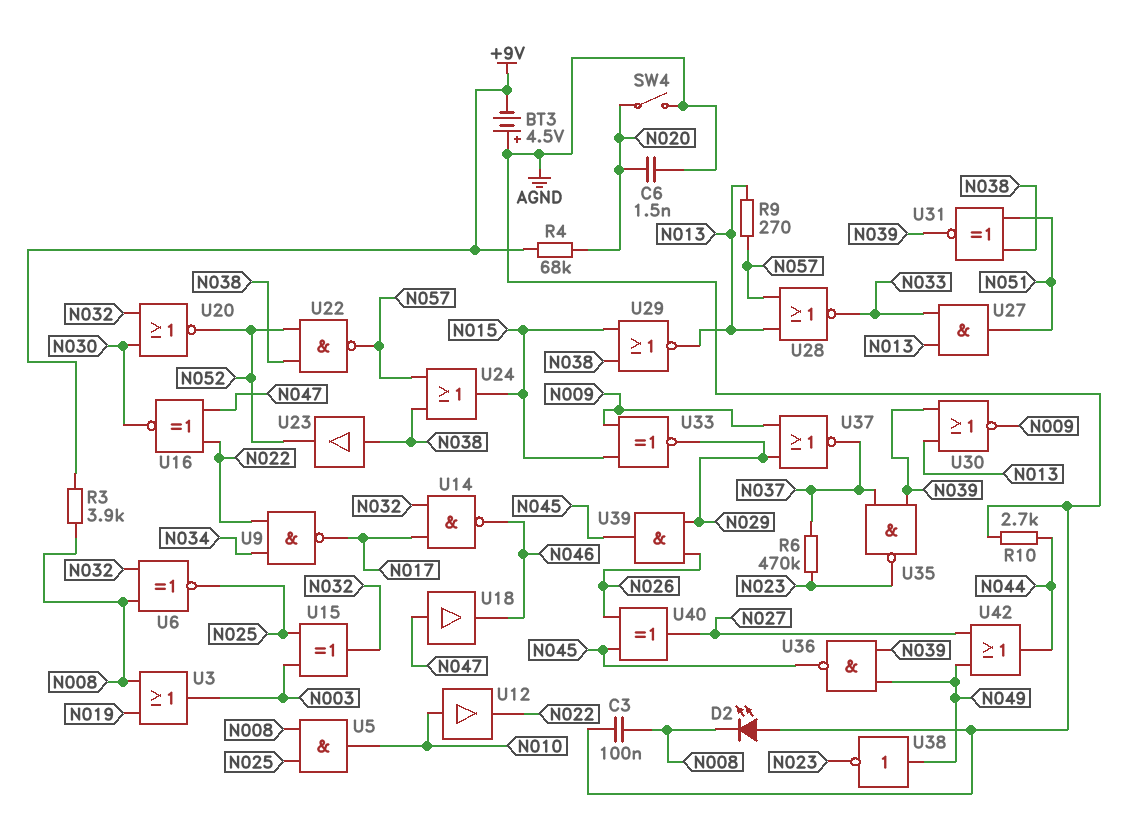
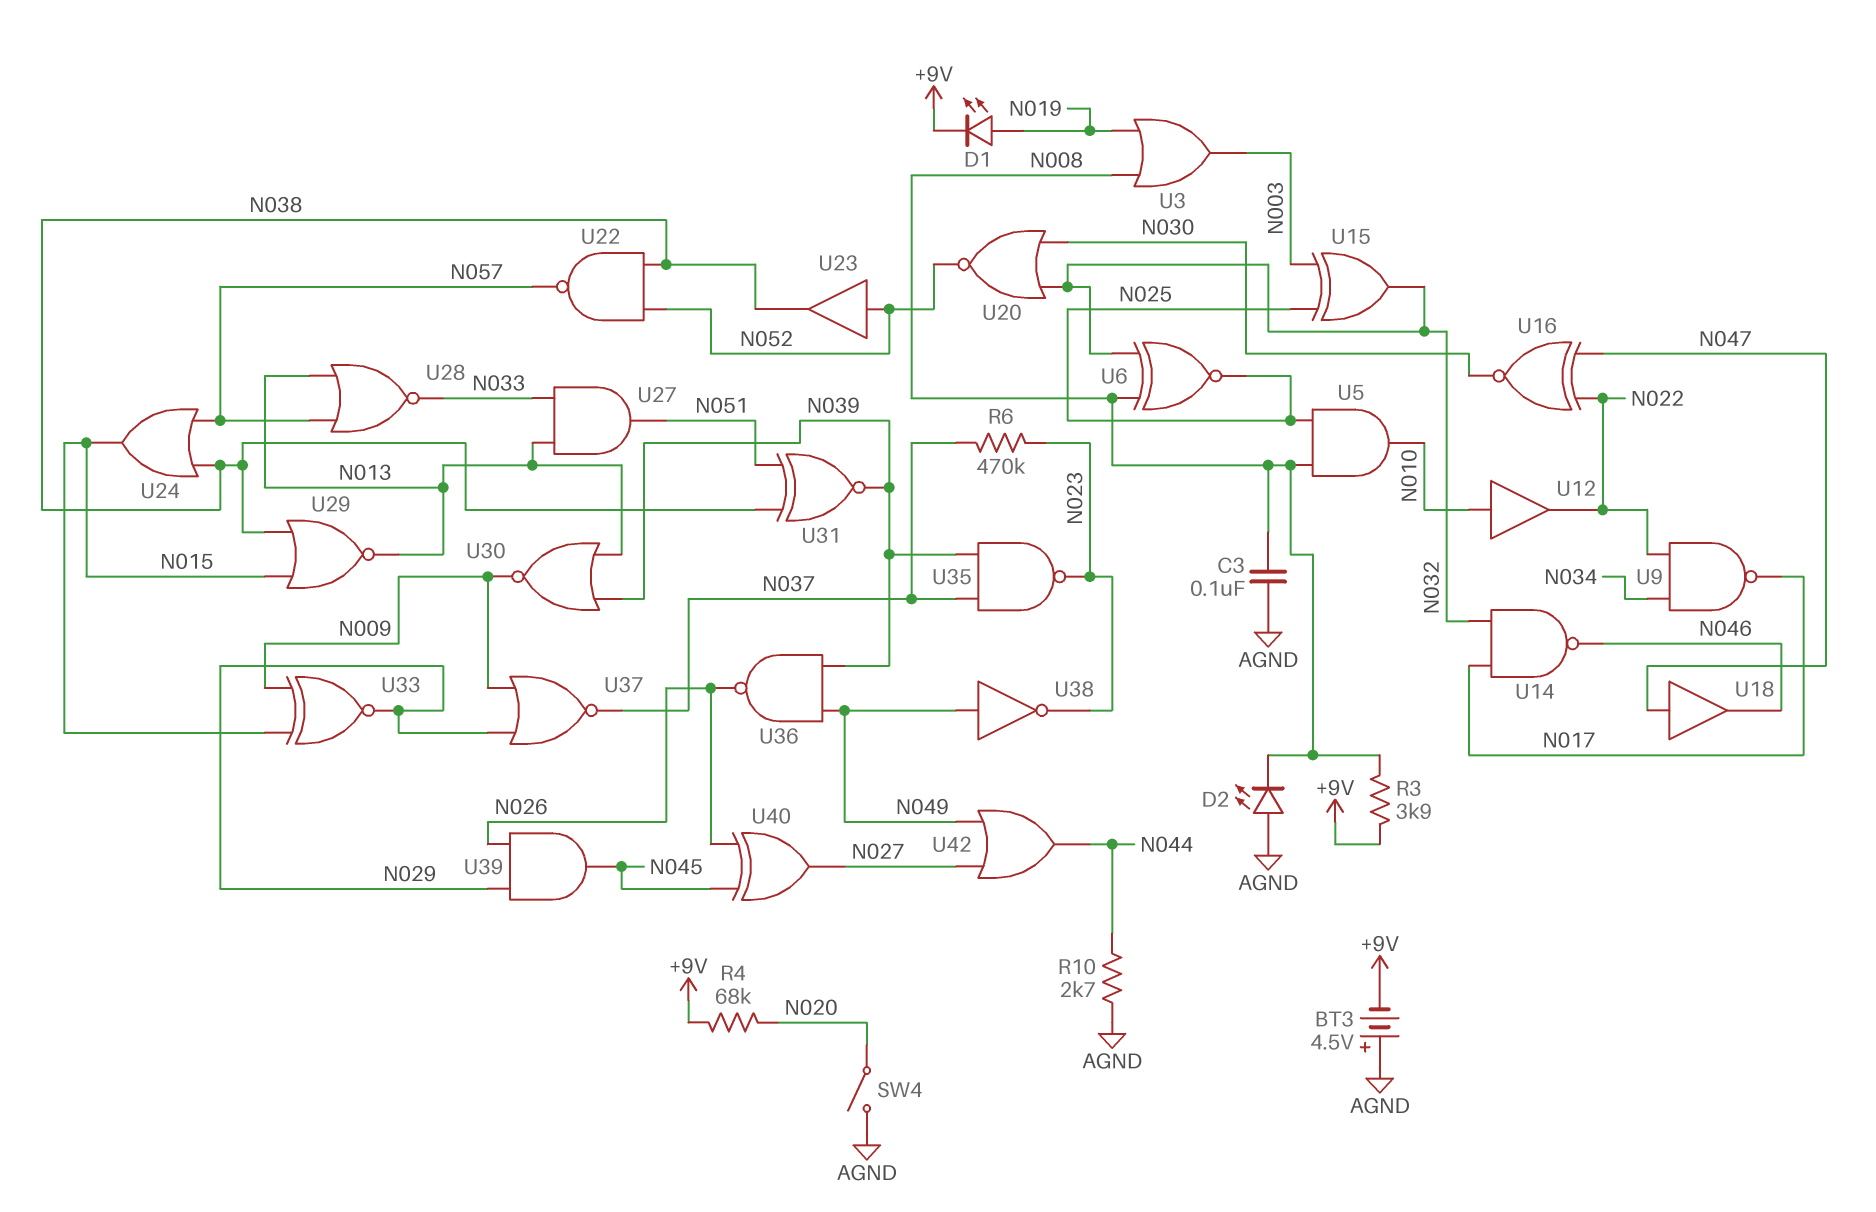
C6: 1.5nF (AGND, N020) -> none
D1: none -> LED (A N019, K +9V)
R9: 270 (N013, N057) -> none
U23: buffer (in N038, out N052) -> buffer (in N052, out N038)
U36: NAND (in N039, in N049, out N045) -> NAND (in N039, in N049, out N026)

